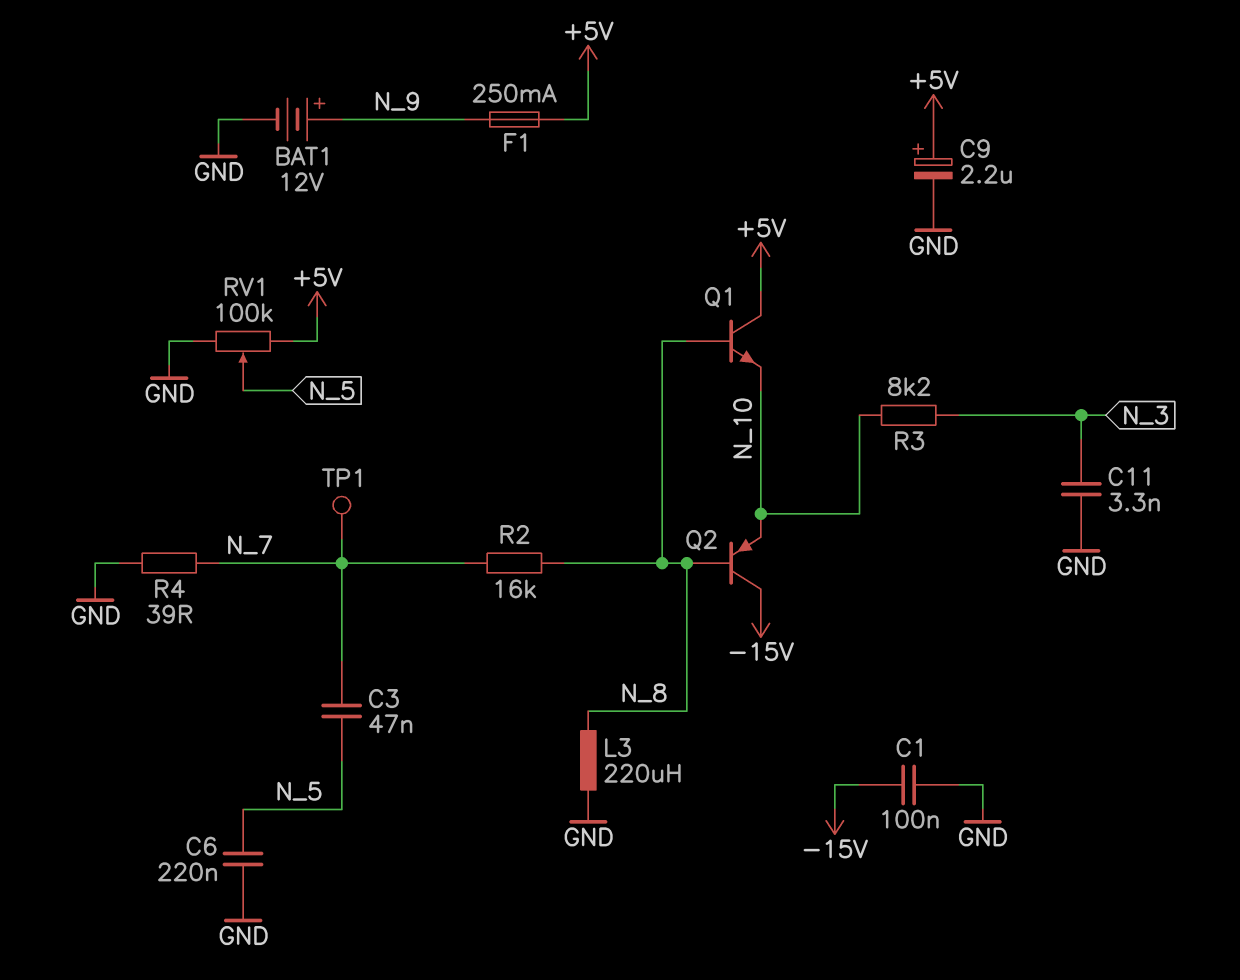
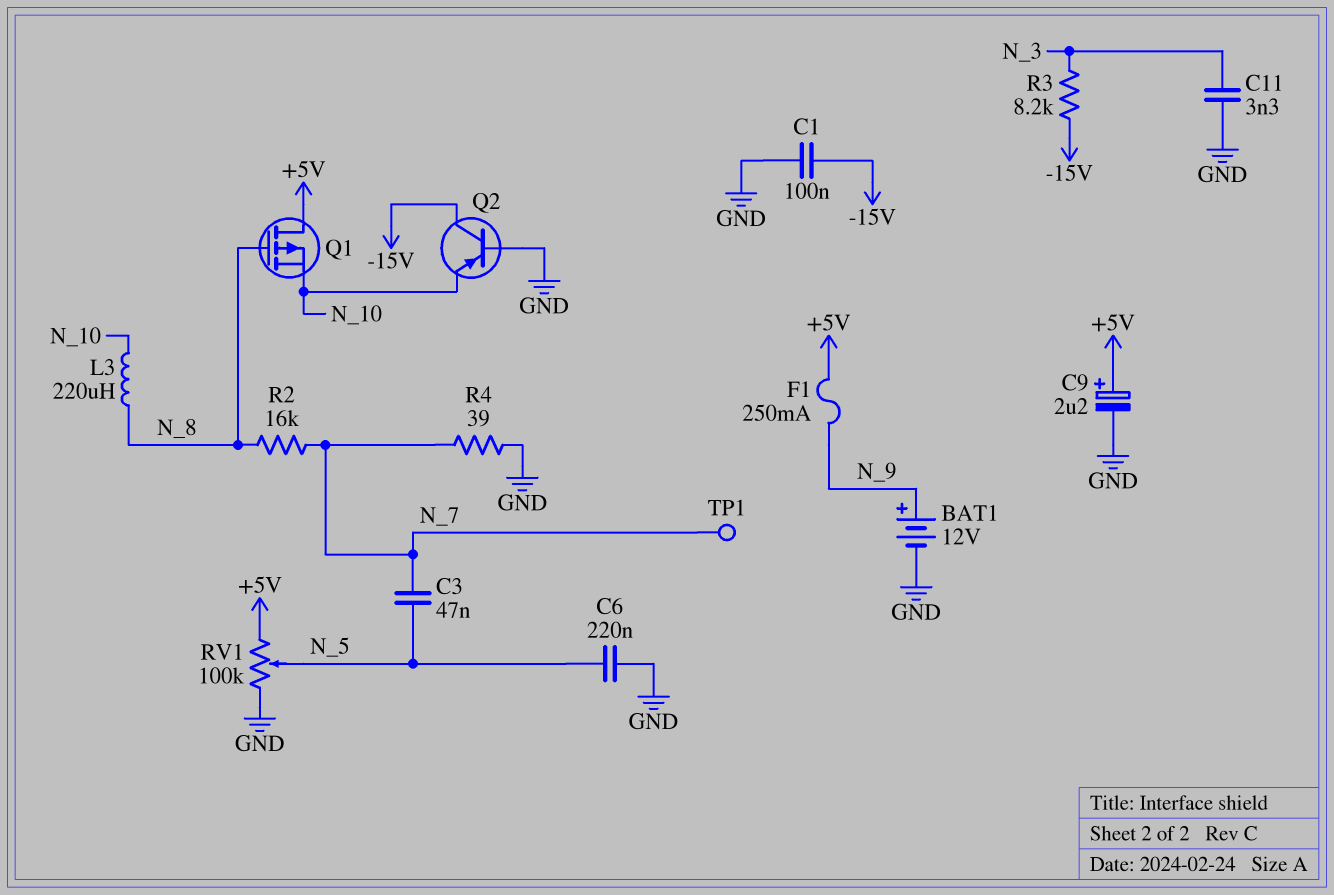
L3: 220uH (GND, N_8) -> 220uH (N_8, N_10)
Q1: NPN (B N_8, C +5V, E N_10) -> PMOS (G N_8, D +5V, S N_10)
Q2: PNP (B N_8, C -15V, E N_10) -> PNP (B GND, C -15V, E N_10)
R3: 8.2k (N_3, N_10) -> 8.2k (-15V, N_3)

